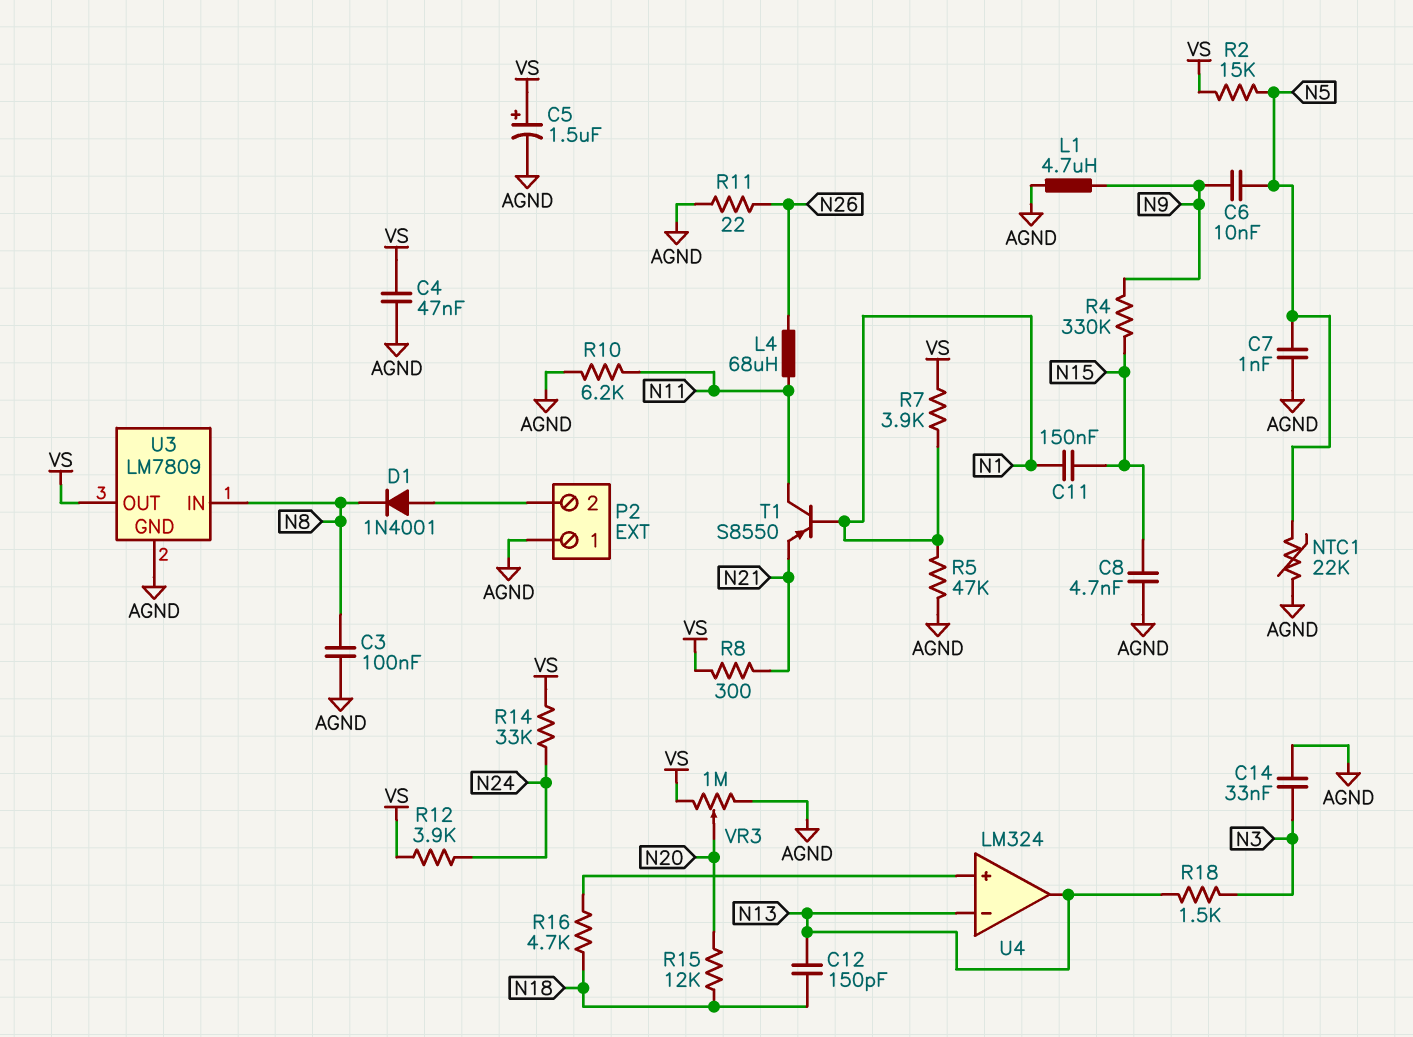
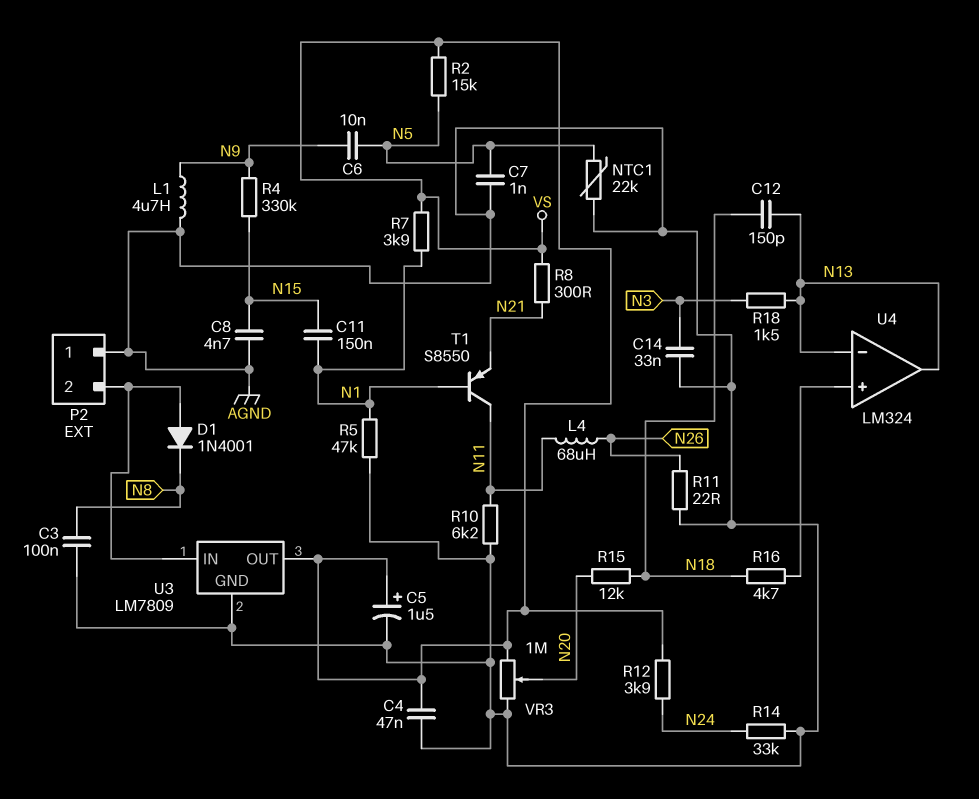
R14: 33k (N24, VS) -> 33k (AGND, N24)
U3 pin IN: N8 -> P2/2

